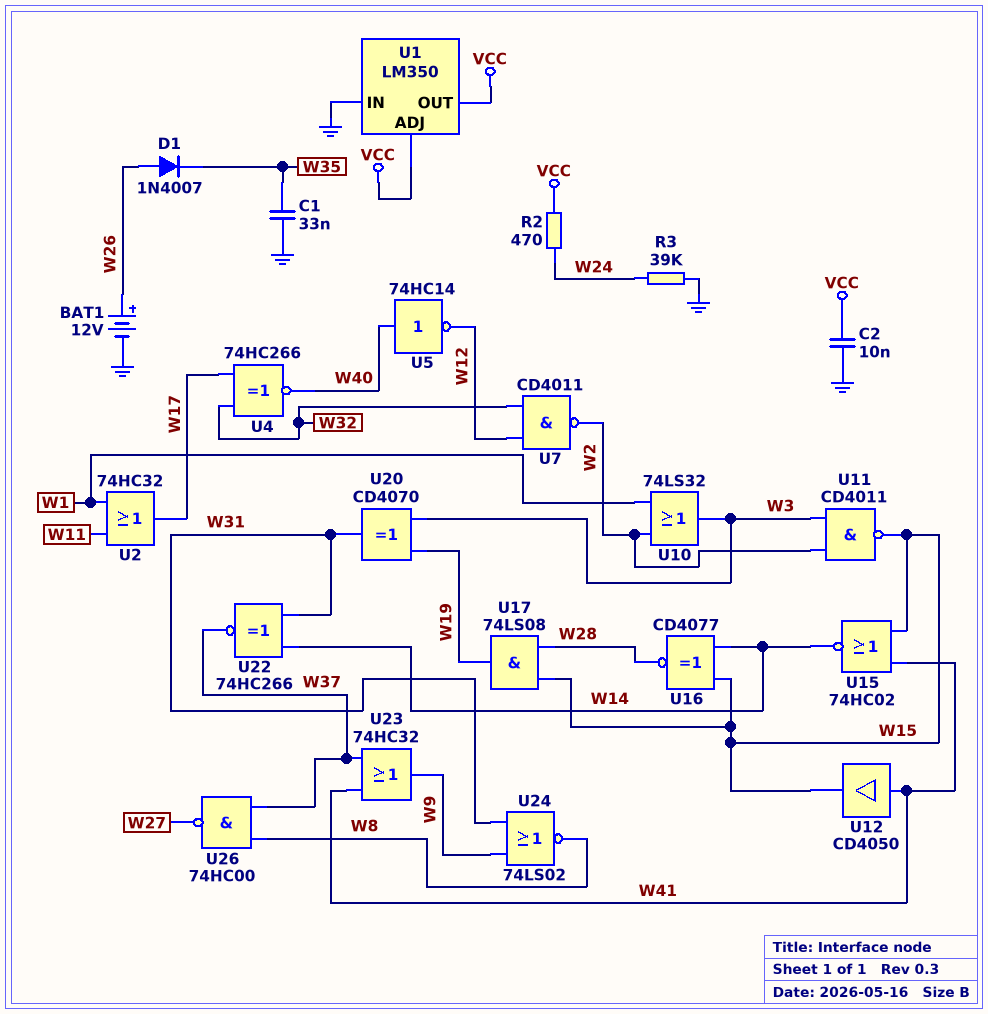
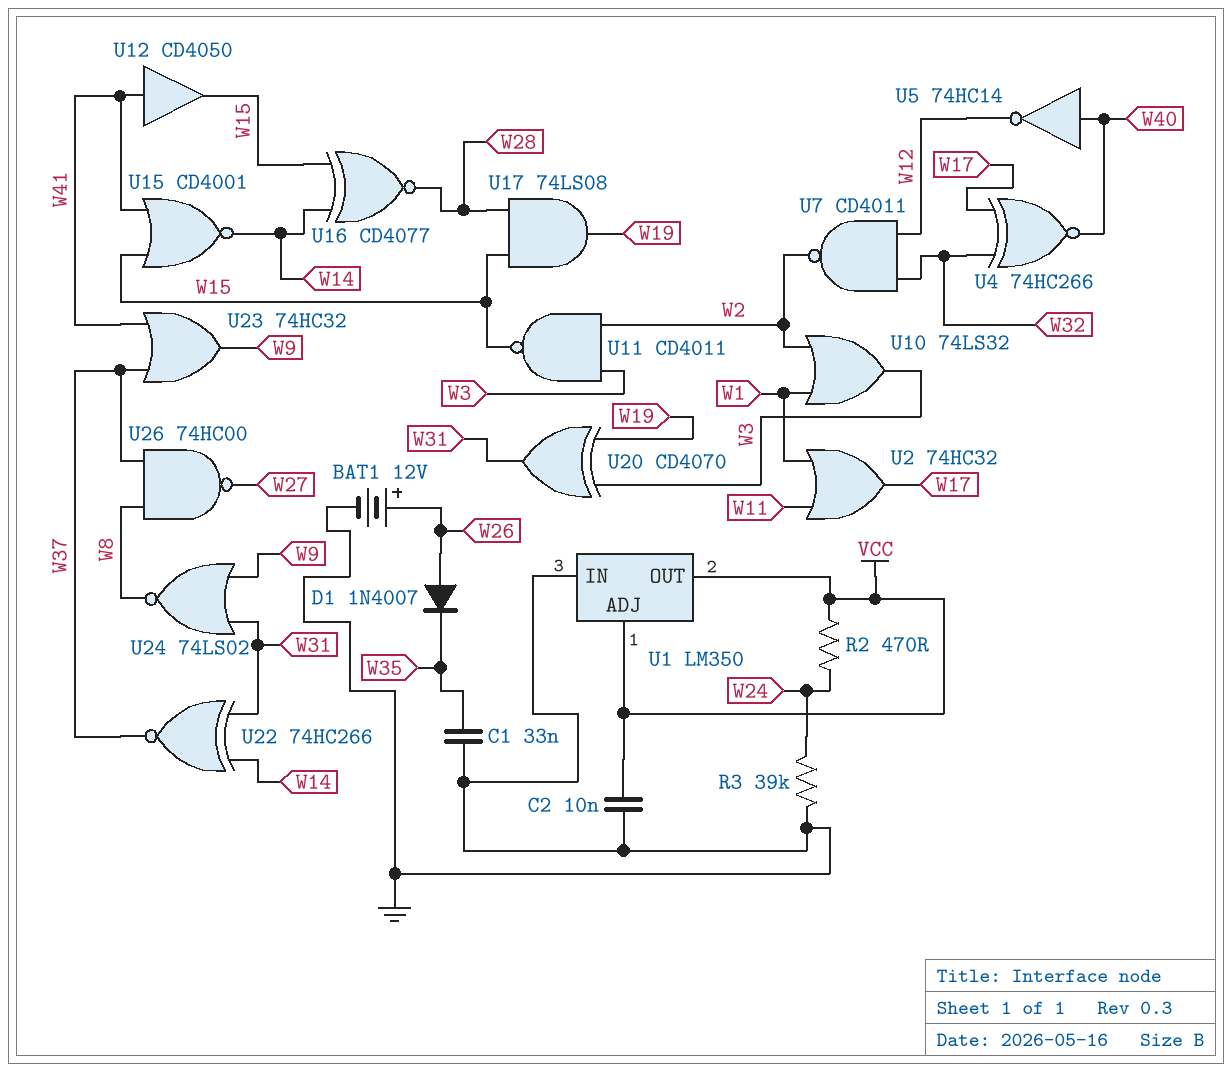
U15: NOR 74HC02 (in W15, in W41, out W14) -> NOR CD4001 (in W15, in W41, out W14)

